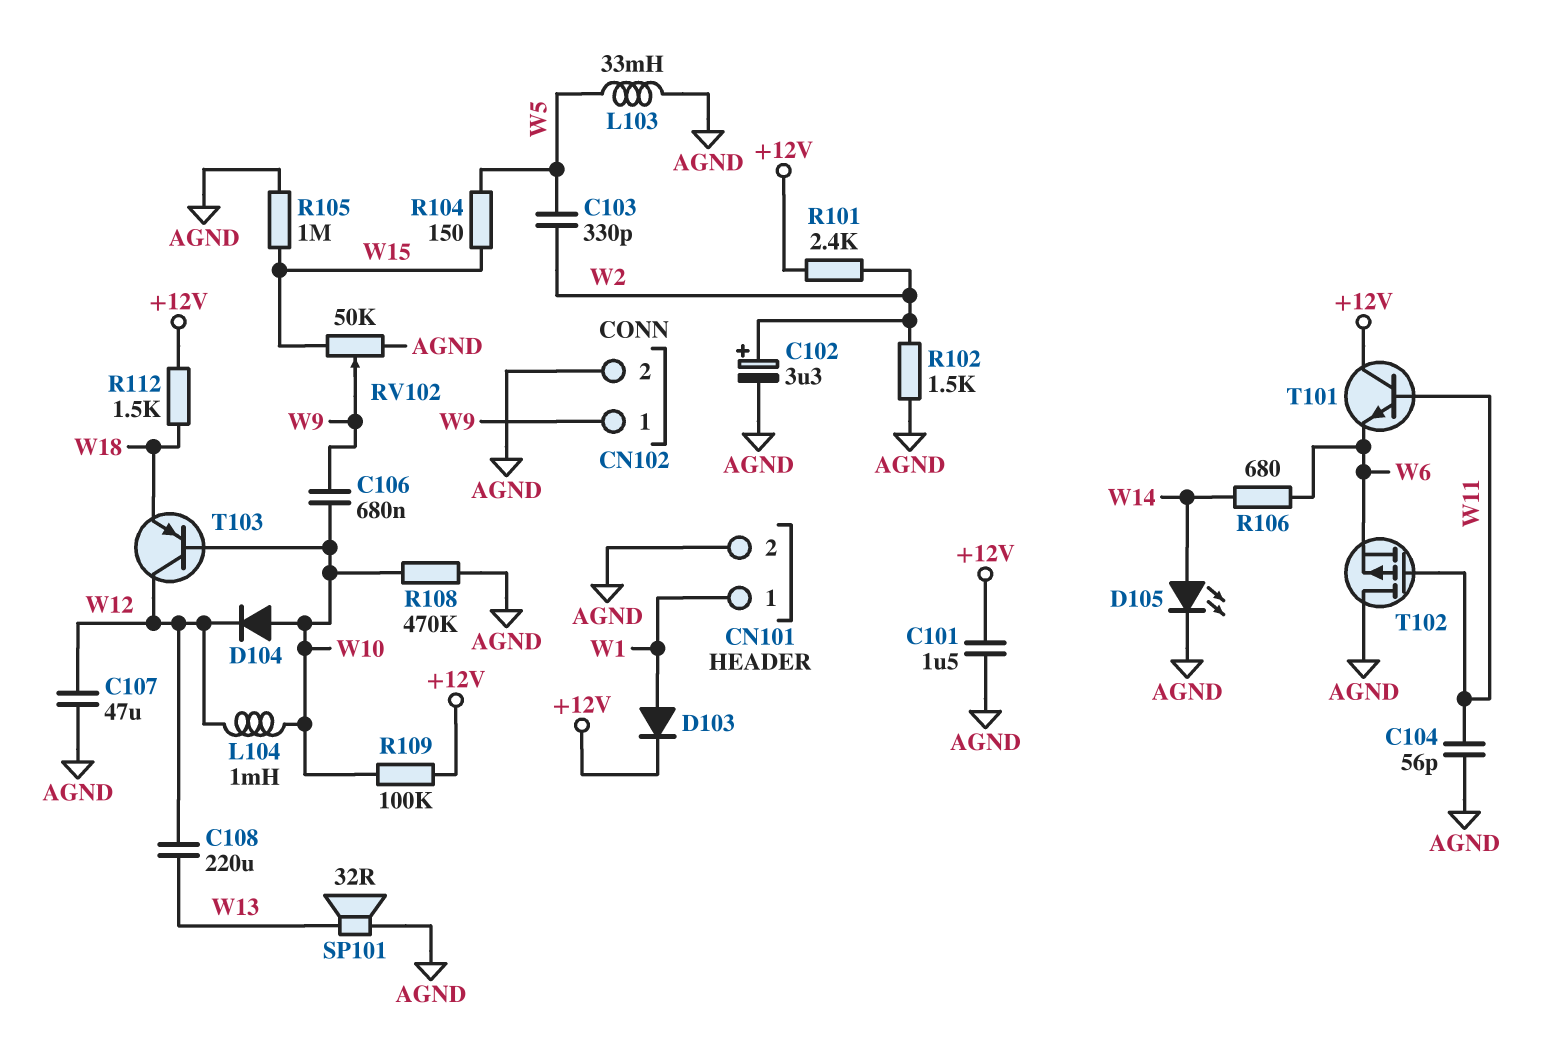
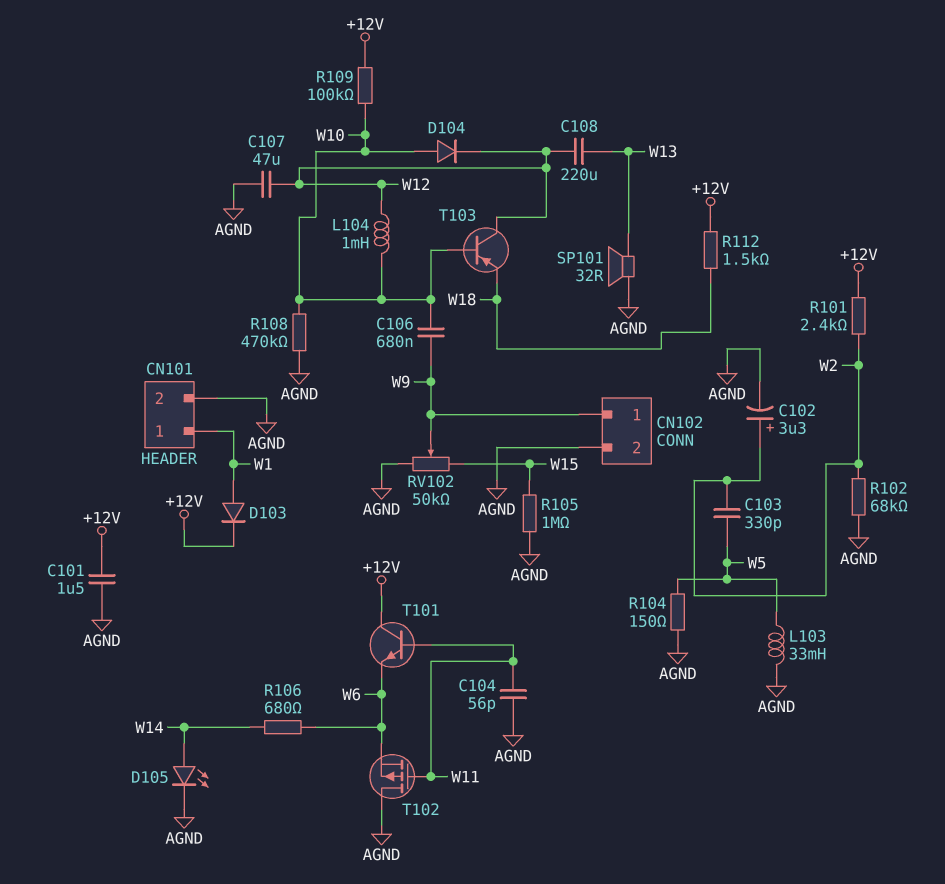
R102: 1.5k (AGND, W2) -> 68k (AGND, W2)
R104: 150 (W5, W15) -> 150 (AGND, W5)

